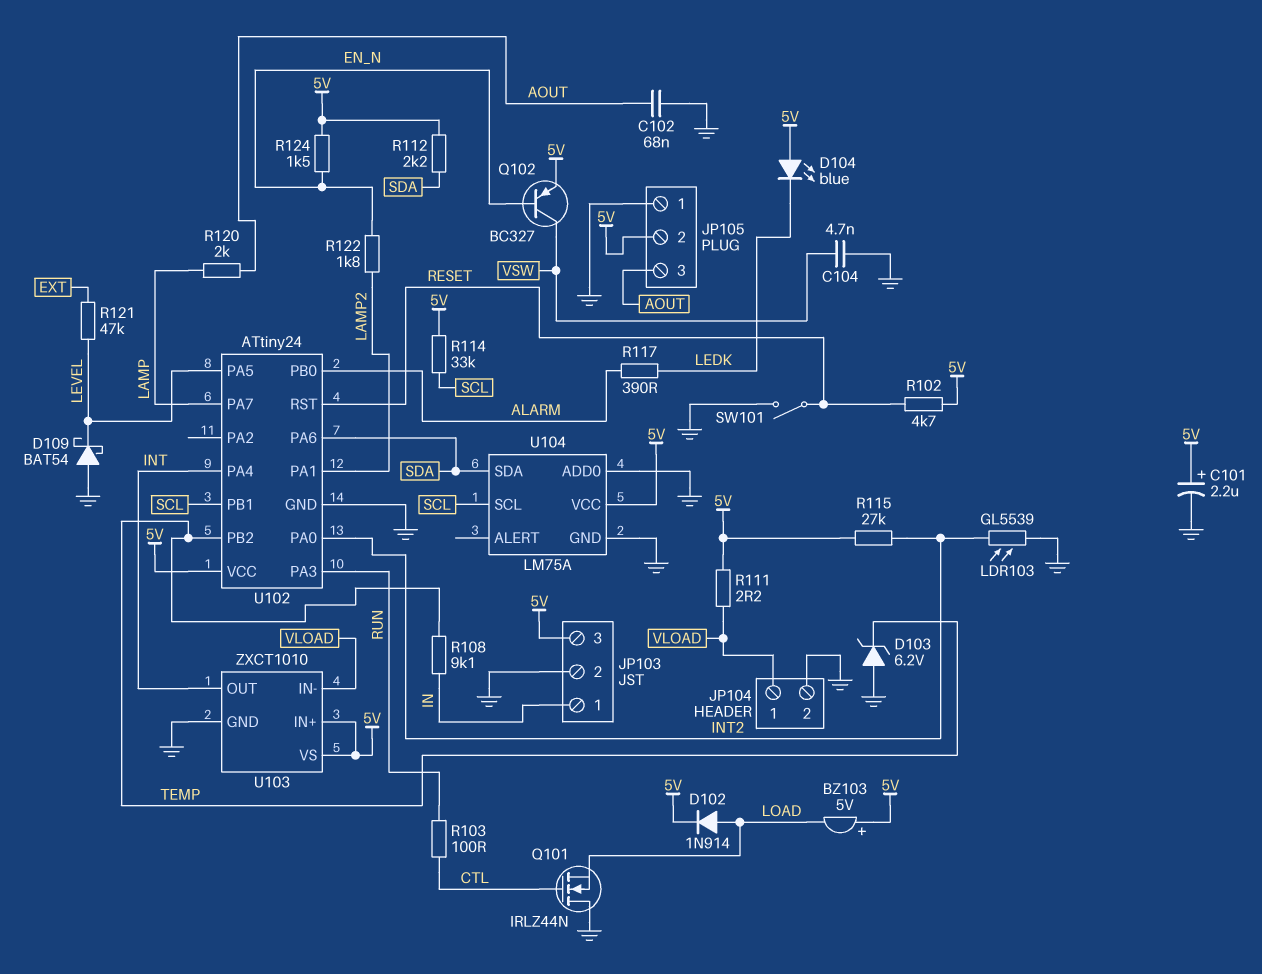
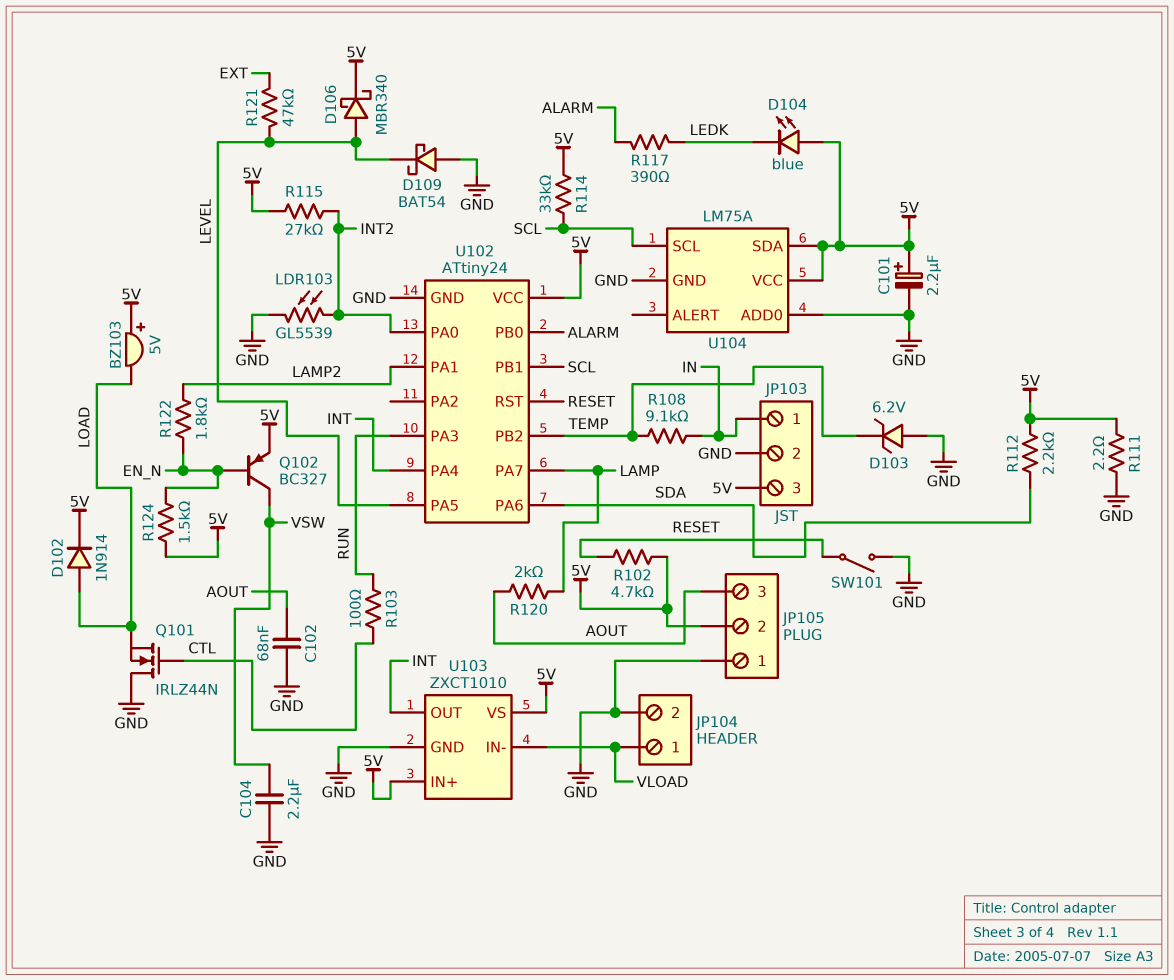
C104: 4.7nF (GND, VSW) -> 2.2uF (GND, VSW)
D106: none -> schottky MBR340 (A LEVEL, K 5V)
R111: 2.2 (5V, VLOAD) -> 2.2 (5V, GND)
U104 pin SDA: SDA -> 5V

